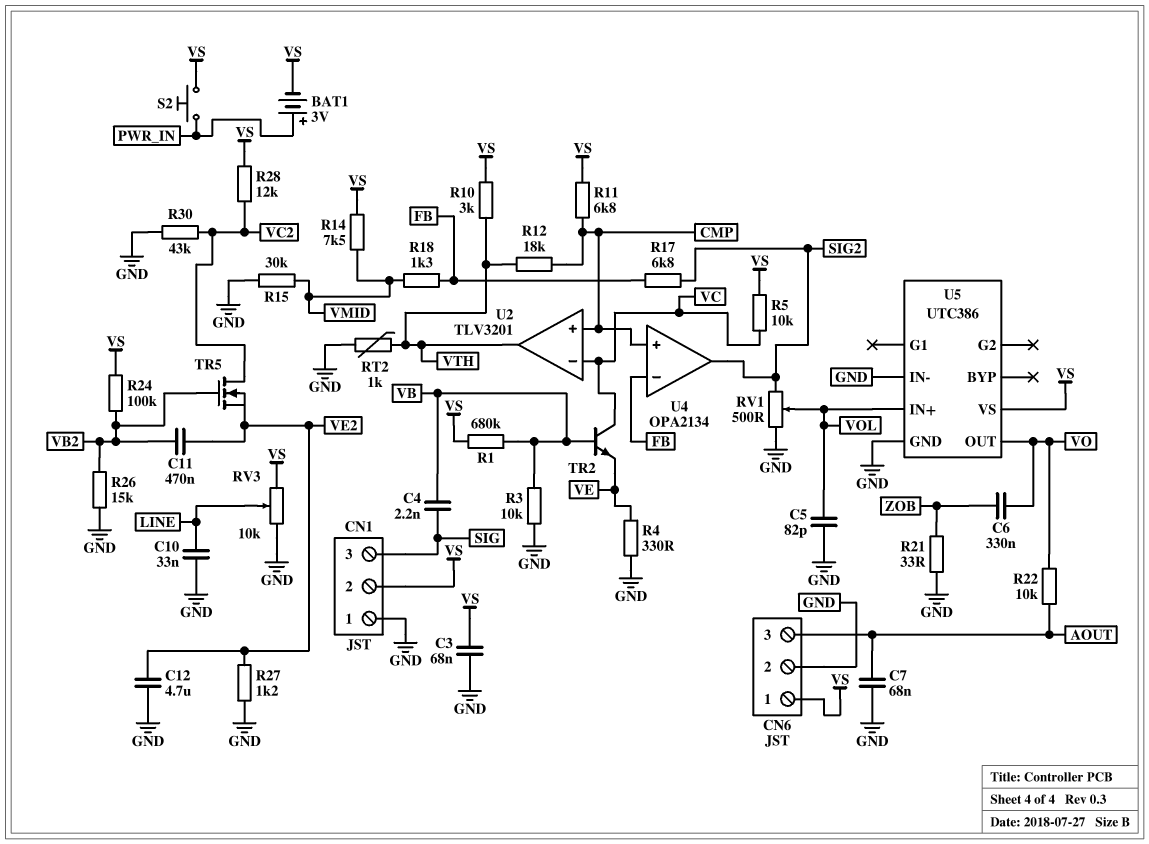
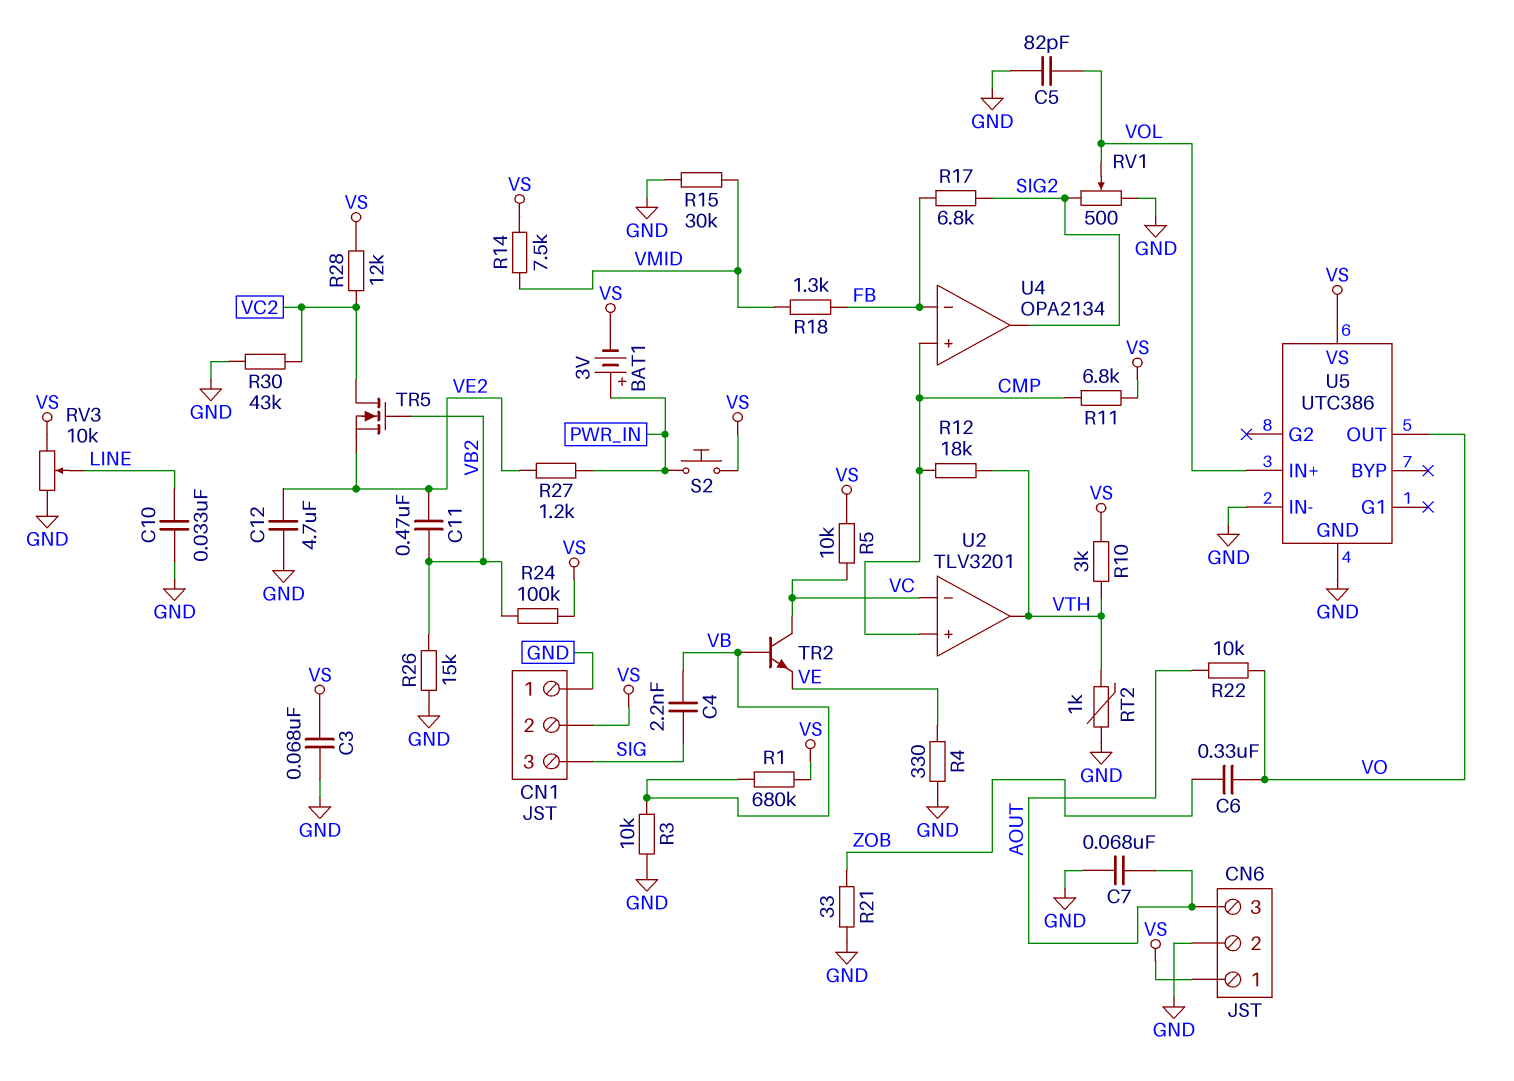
R27: 1.2k (GND, VE2) -> 1.2k (PWR_IN, VE2)

